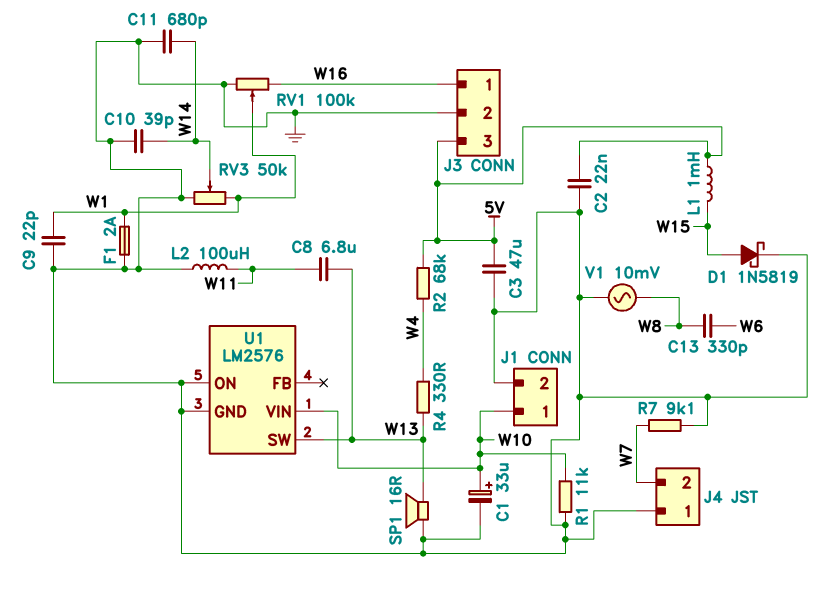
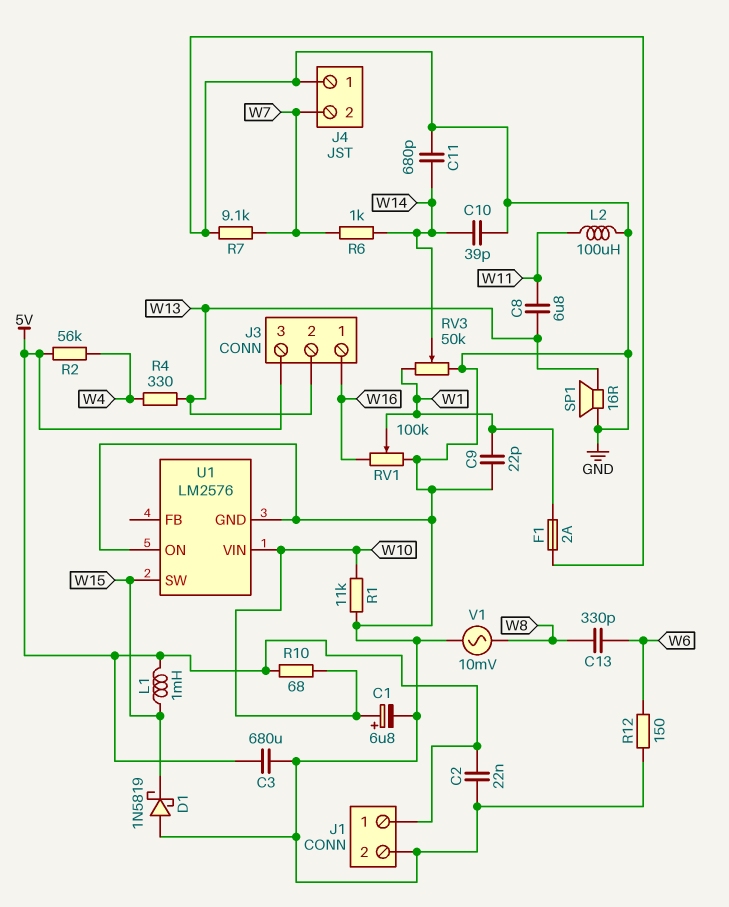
C1: 33uF (plus W10, minus GND) -> 6.8uF (plus W10, minus GND)
C3: 47uF (5V, GND) -> 680uF (5V, GND)
D1: schottky 1N5819 (A W15, K GND) -> schottky 1N5819 (A GND, K W15)
J1 pin 1: W10 -> 5V
J3 pin 2: GND -> W13
R2: 68k (5V, W4) -> 56k (5V, W4)
R6: none -> 1k (W7, W14)
R10: none -> 68 (5V, W10)
R12: none -> 150 (GND, W6)
U1 pin SW: W13 -> W15

